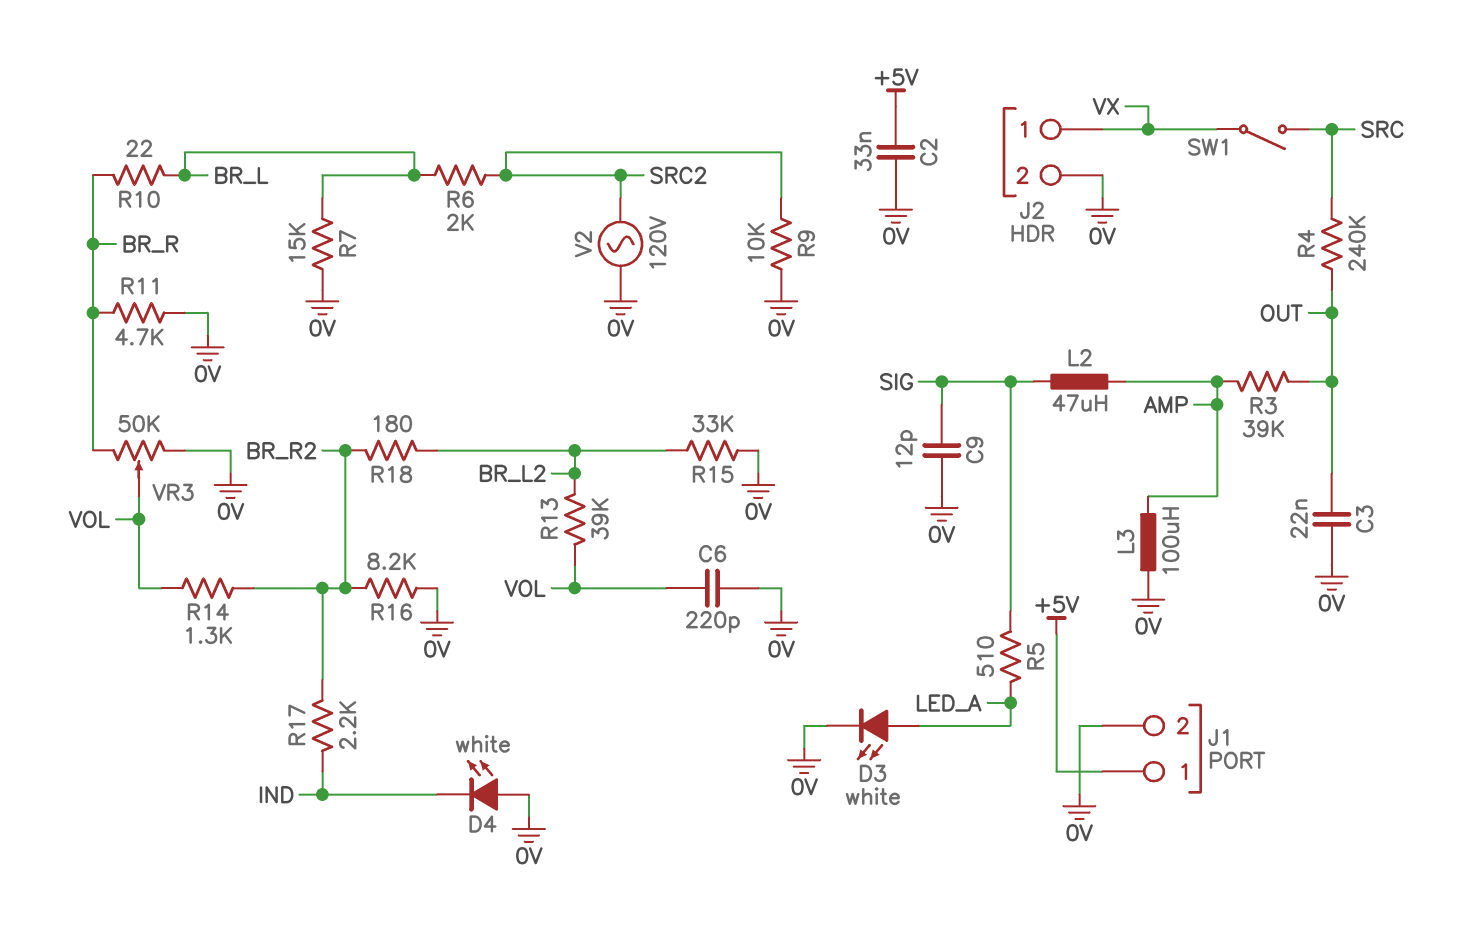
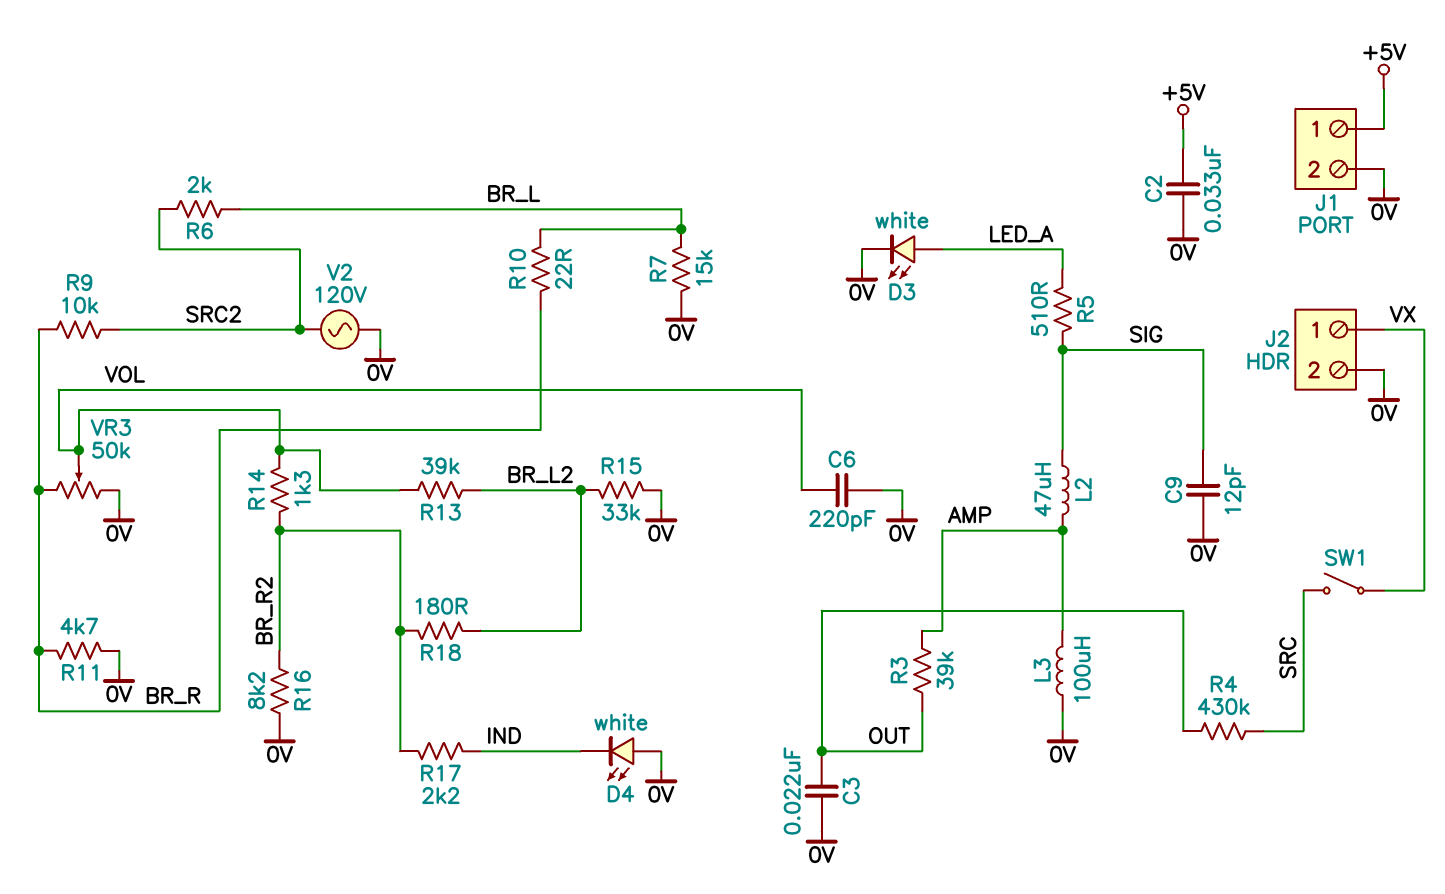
R4: 240k (OUT, SRC) -> 430k (OUT, SRC)
R9: 10k (0V, SRC2) -> 10k (BR_R, SRC2)

